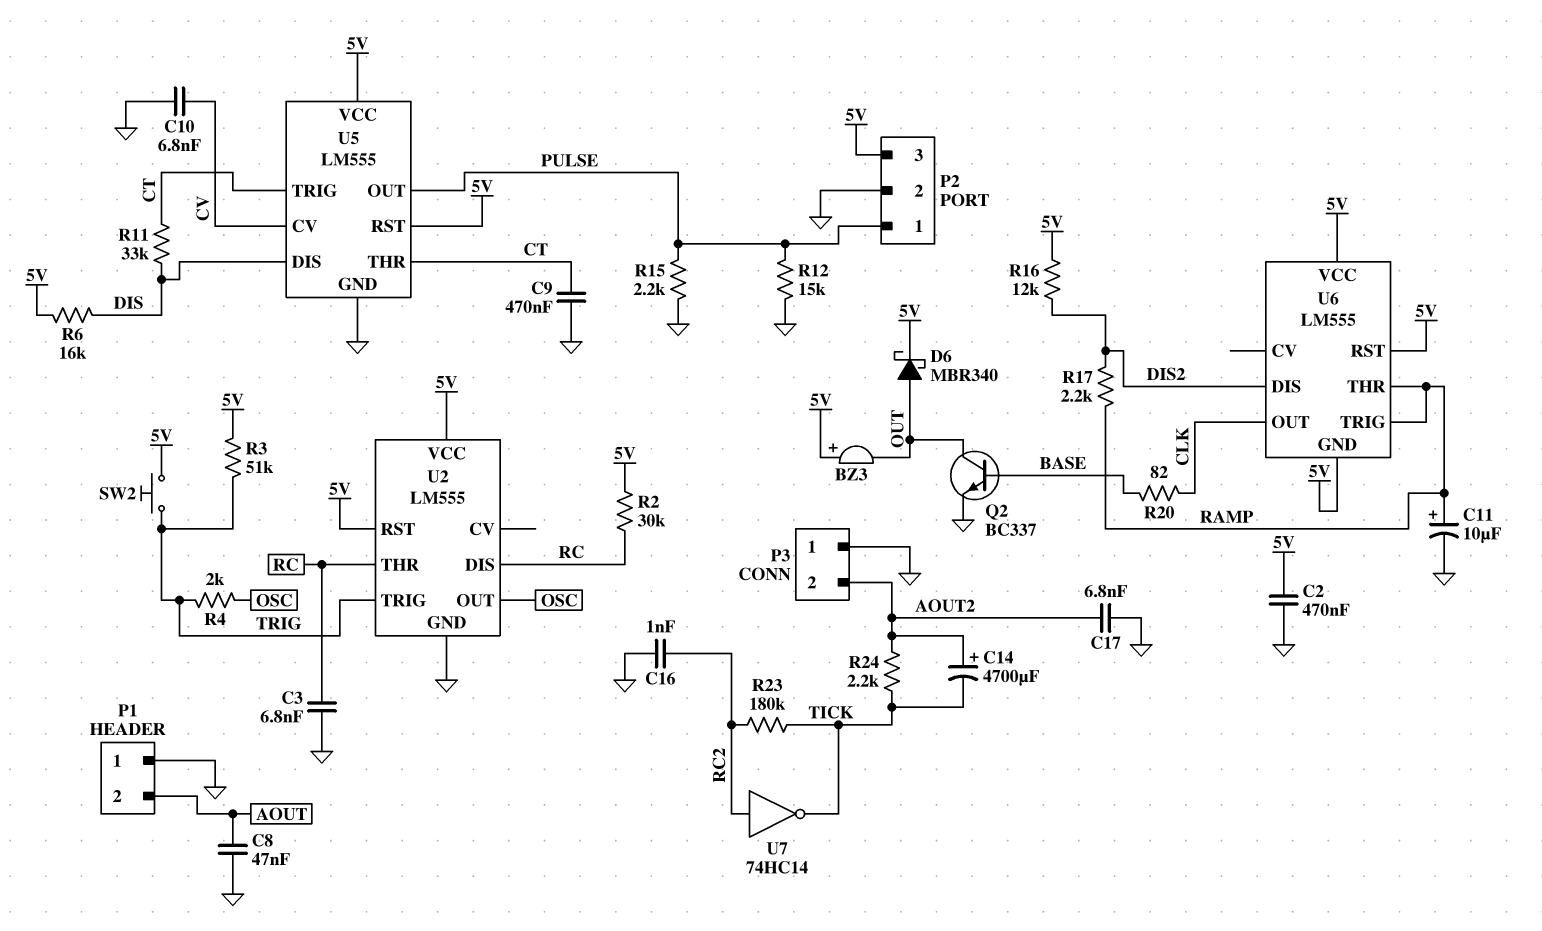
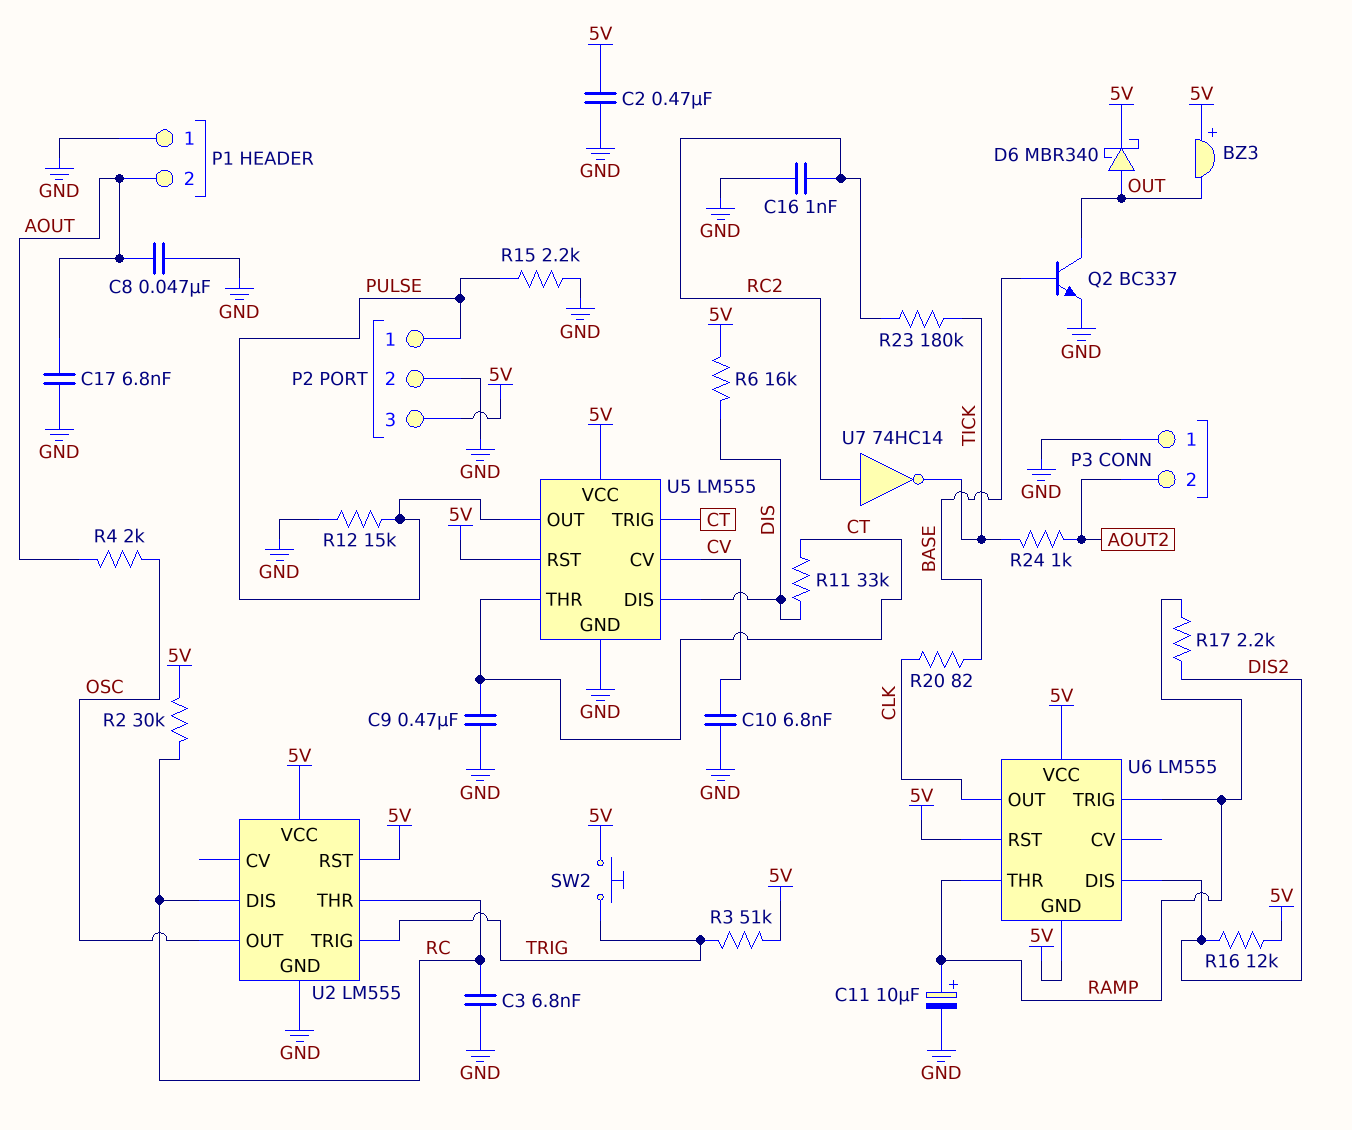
C14: 4700uF (plus AOUT2, minus TICK) -> none
C17: 6.8nF (AOUT2, GND) -> 6.8nF (AOUT, GND)
R4: 2k (OSC, TRIG) -> 2k (AOUT, OSC)
R24: 2.2k (AOUT2, TICK) -> 1k (AOUT2, TICK)

